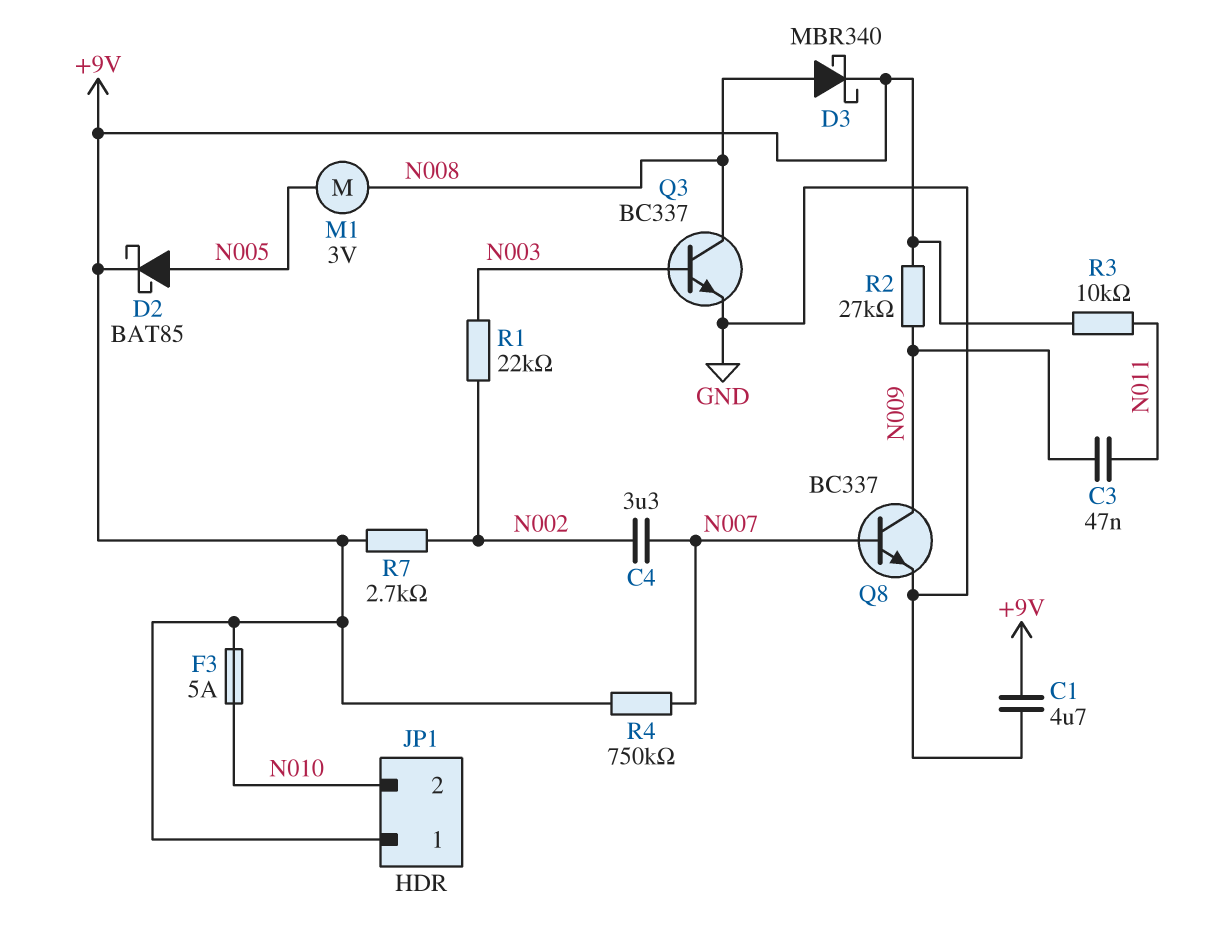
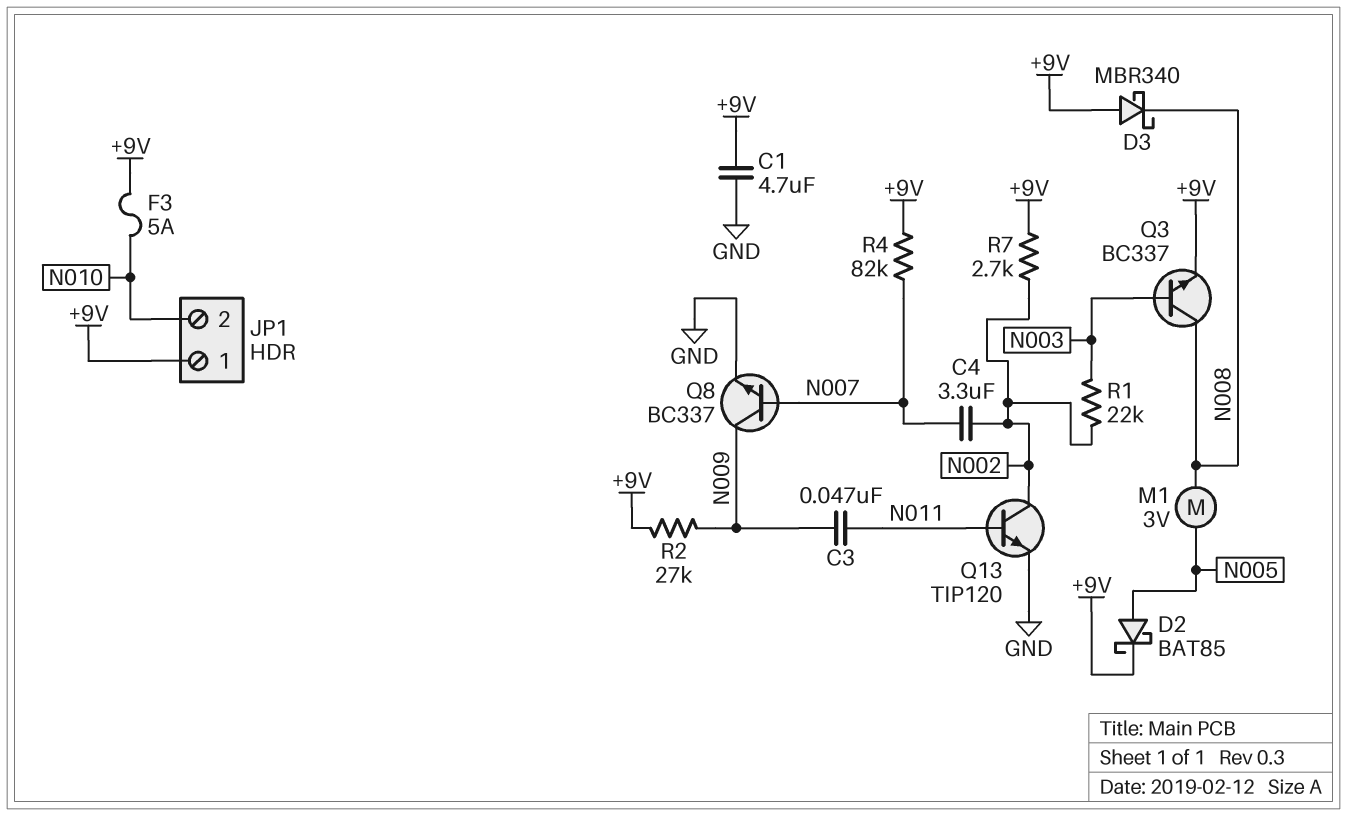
D3: schottky MBR340 (A N008, K +9V) -> schottky MBR340 (A +9V, K N008)
Q3: NPN BC337 (B N003, C N008, E GND) -> NPN BC337 (B N003, C N008, E +9V)
Q13: none -> NPN TIP120 (B N011, C N002, E GND)
R3: 10k (+9V, N011) -> none
R4: 750k (+9V, N007) -> 82k (+9V, N007)

